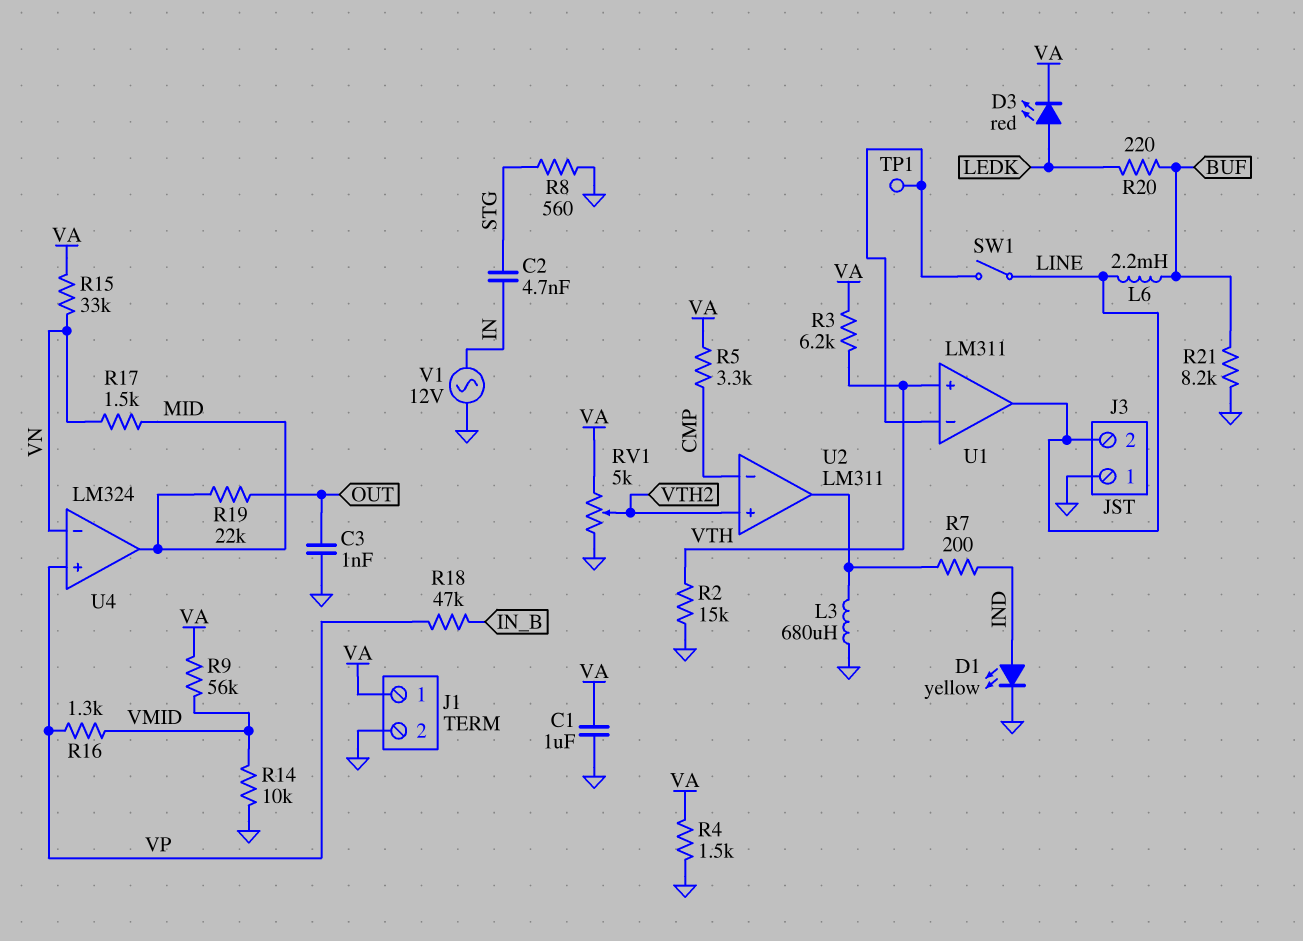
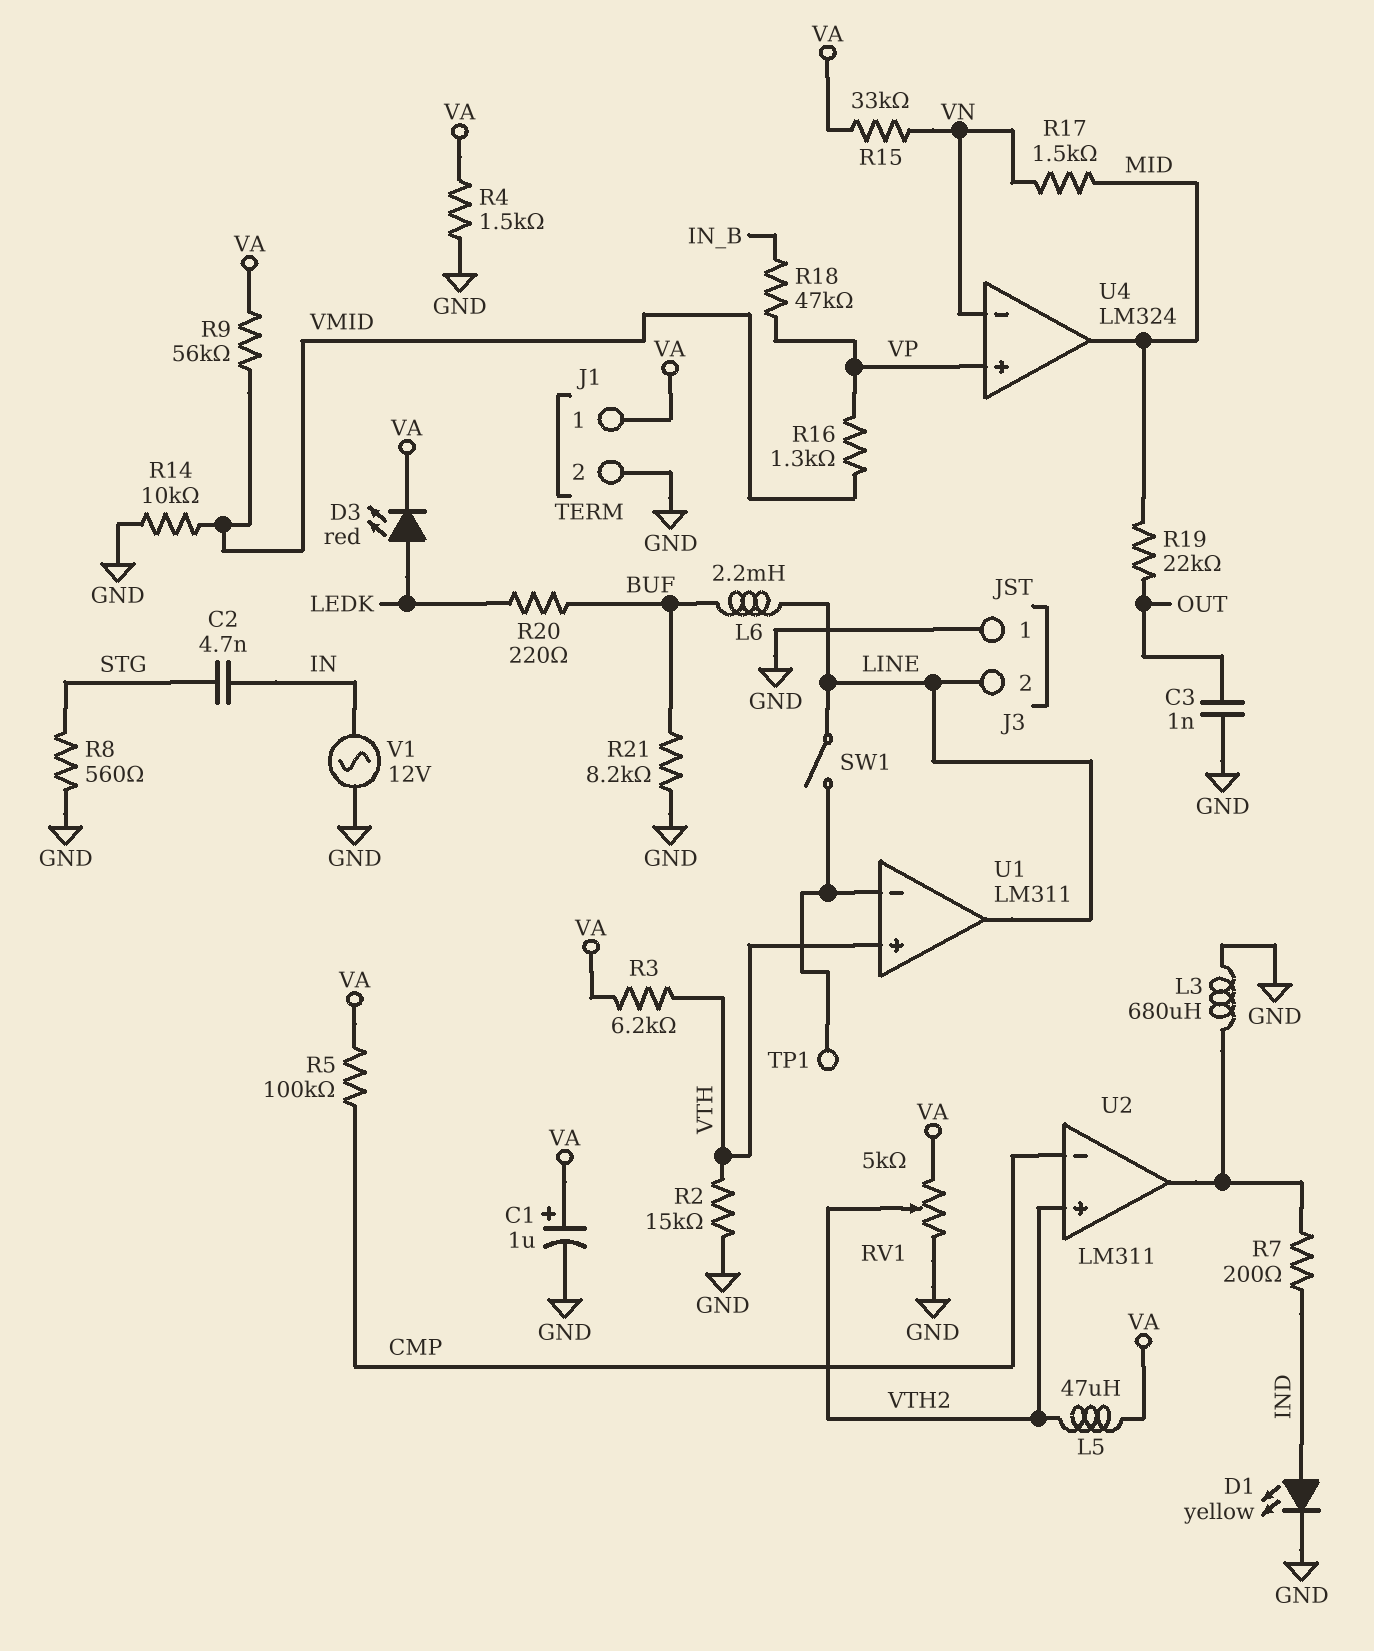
C1: 1uF (GND, VA) -> 1uF (plus VA, minus GND)
L5: none -> 47uH (VA, VTH2)
R5: 3.3k (CMP, VA) -> 100k (CMP, VA)

